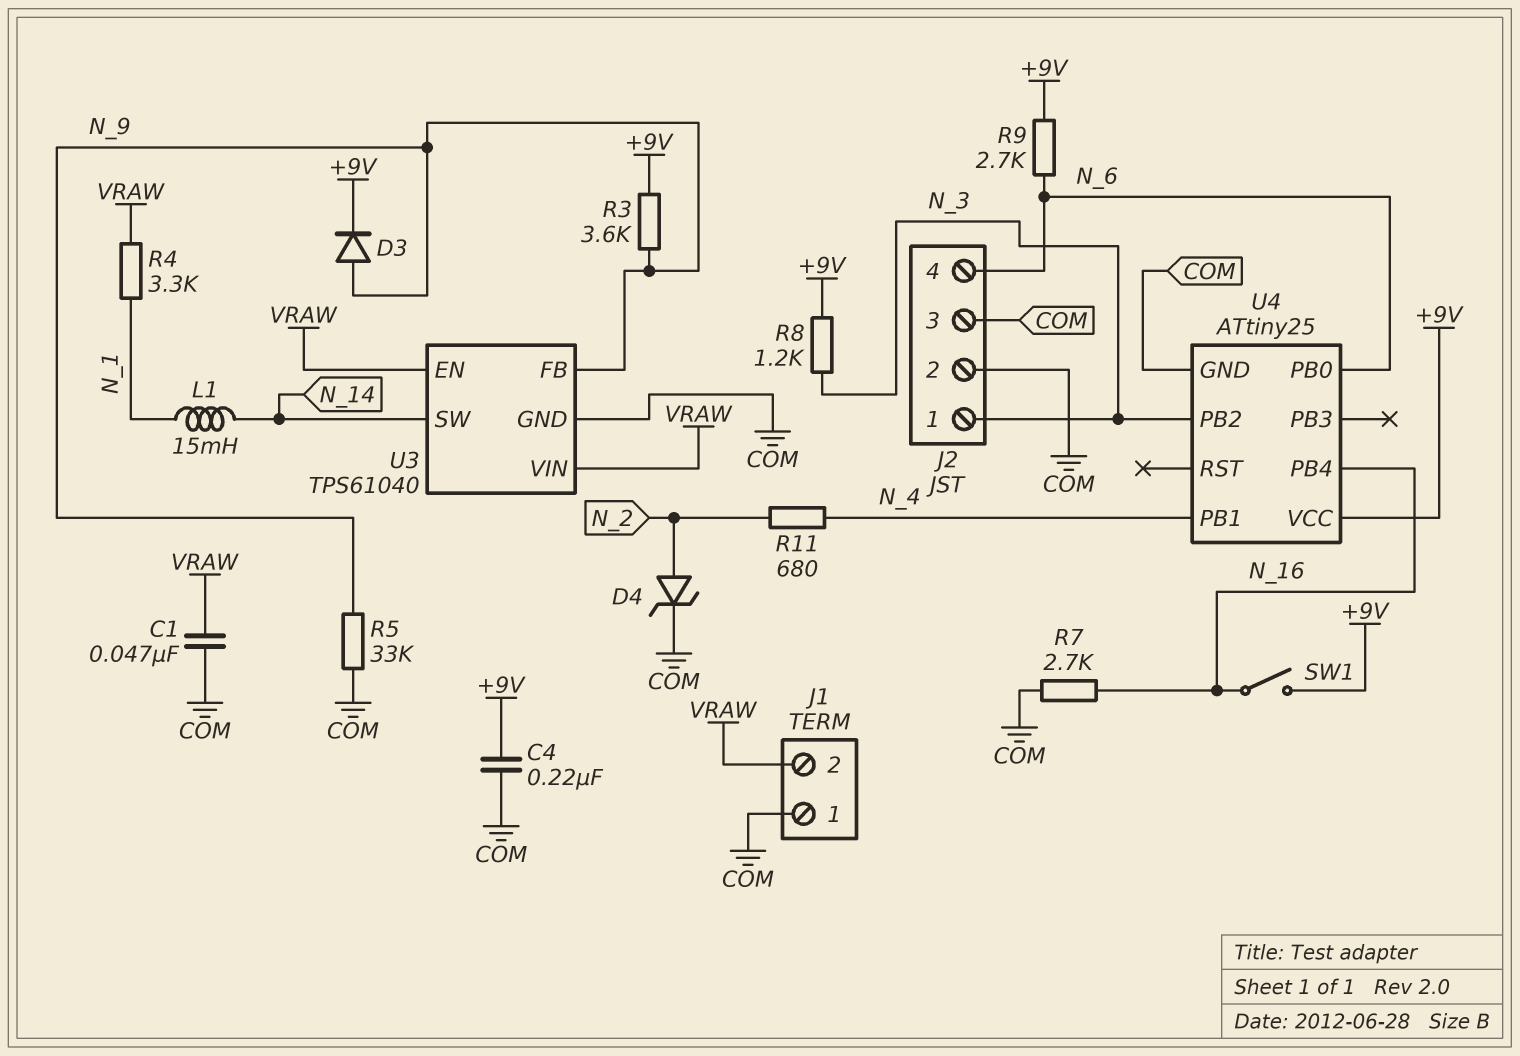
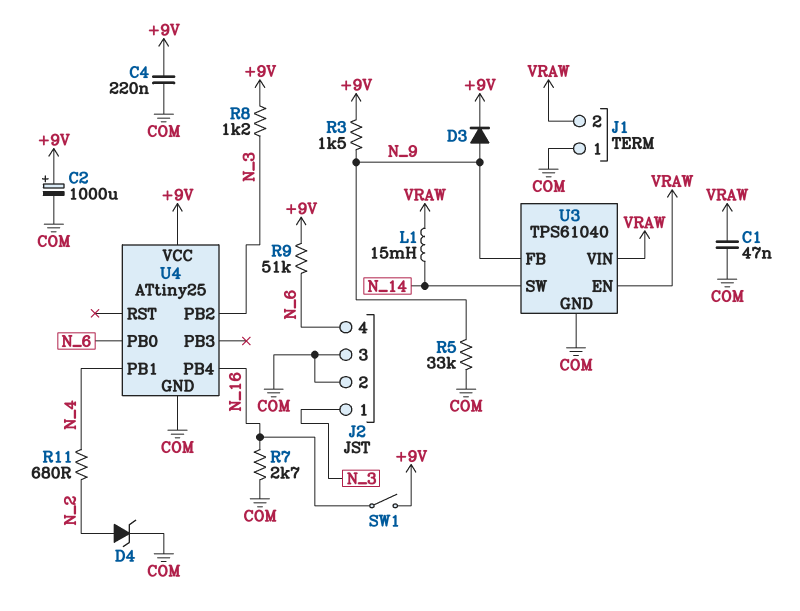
C2: none -> 1000uF (plus +9V, minus COM)
L1: 15mH (N_1, N_14) -> 15mH (N_14, VRAW)
R3: 3.6k (+9V, N_9) -> 1.5k (+9V, N_9)
R4: 3.3k (N_1, VRAW) -> none
R9: 2.7k (+9V, N_6) -> 51k (+9V, N_6)

